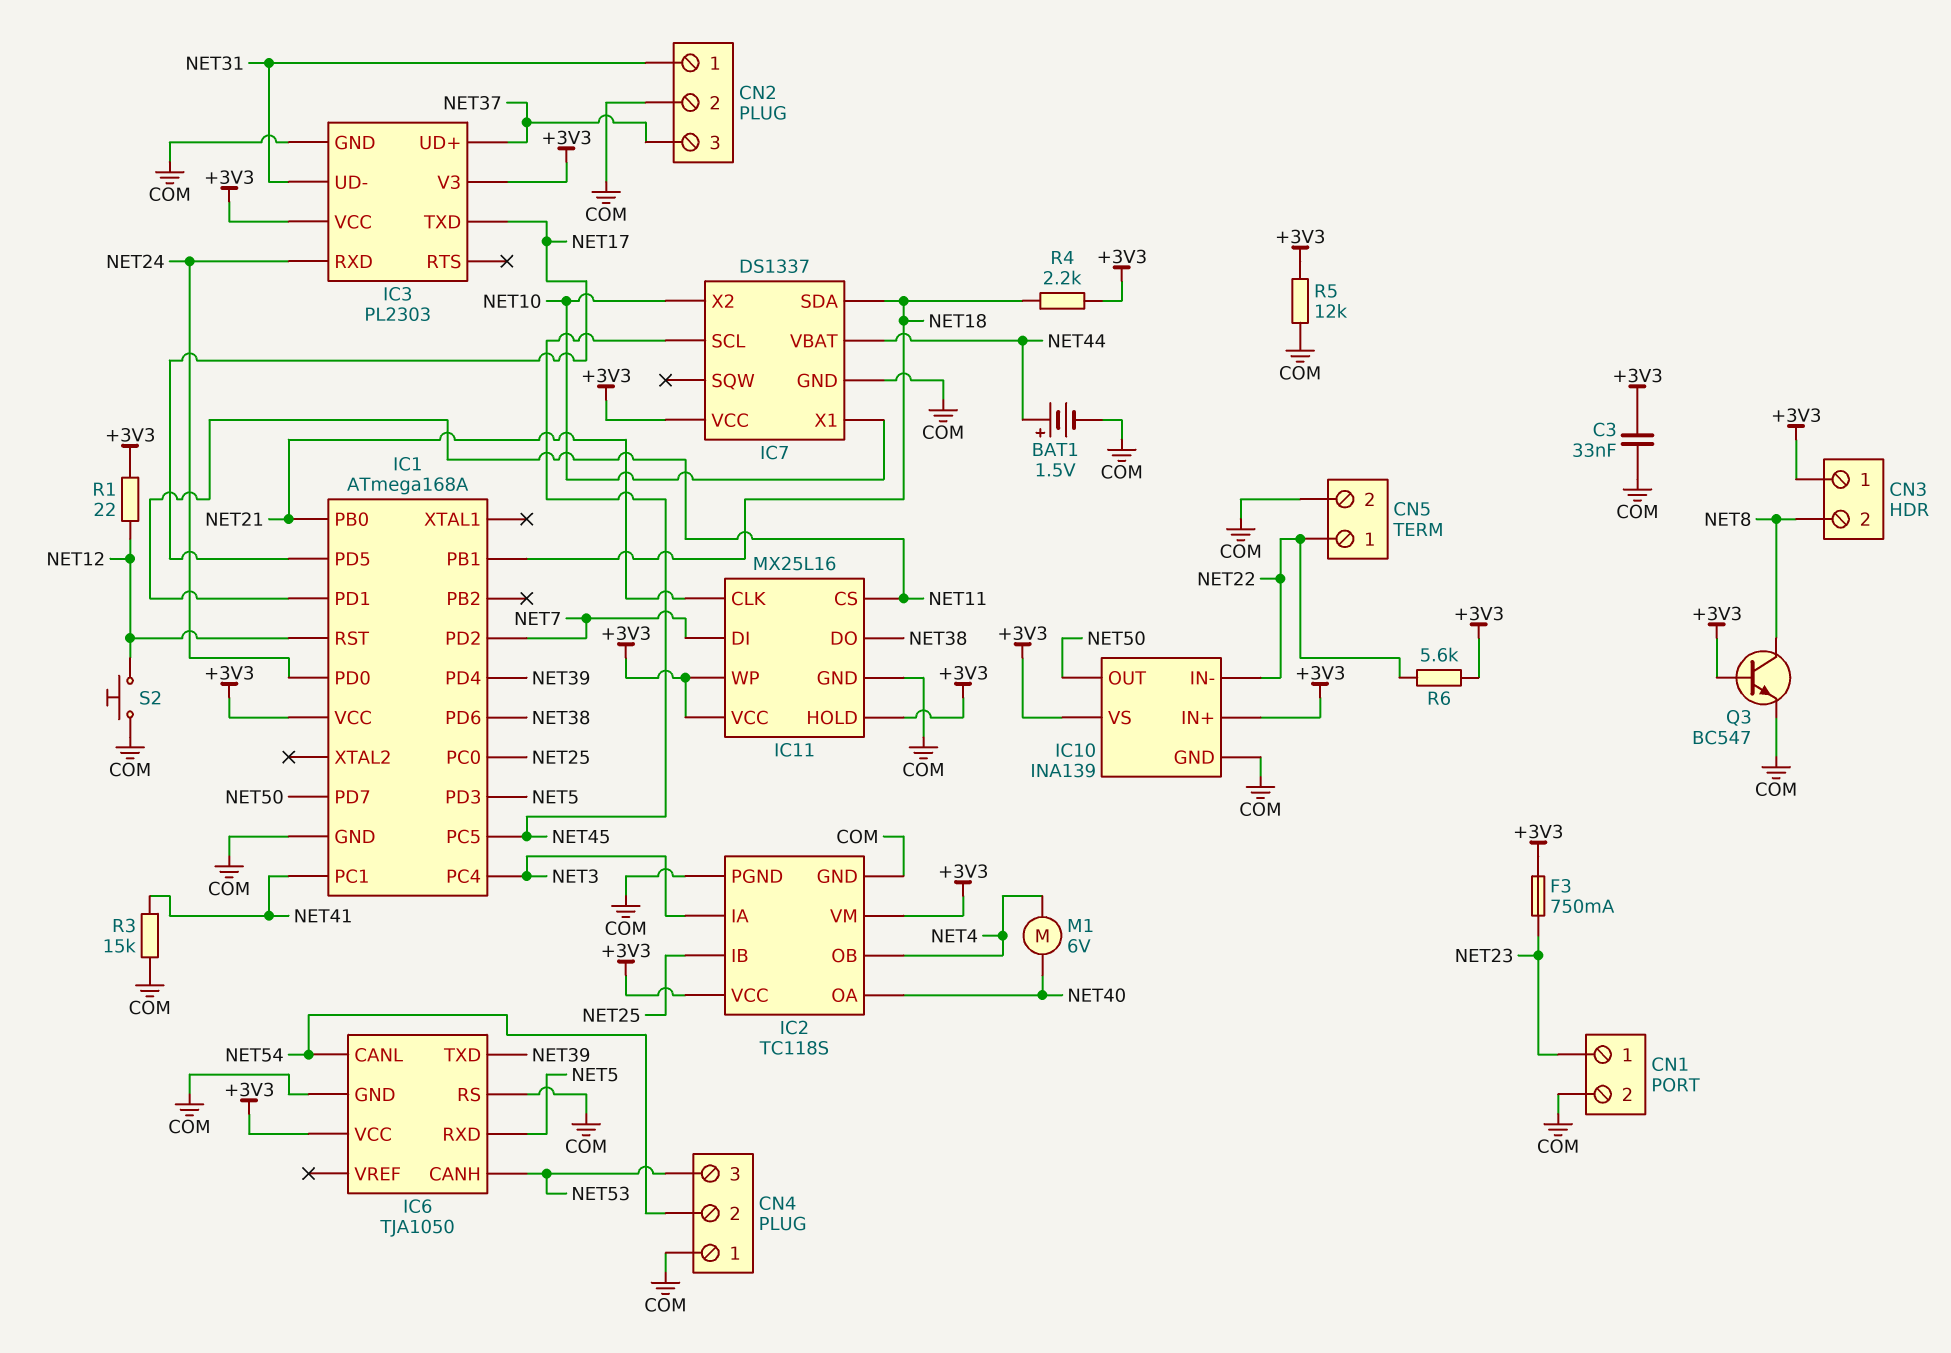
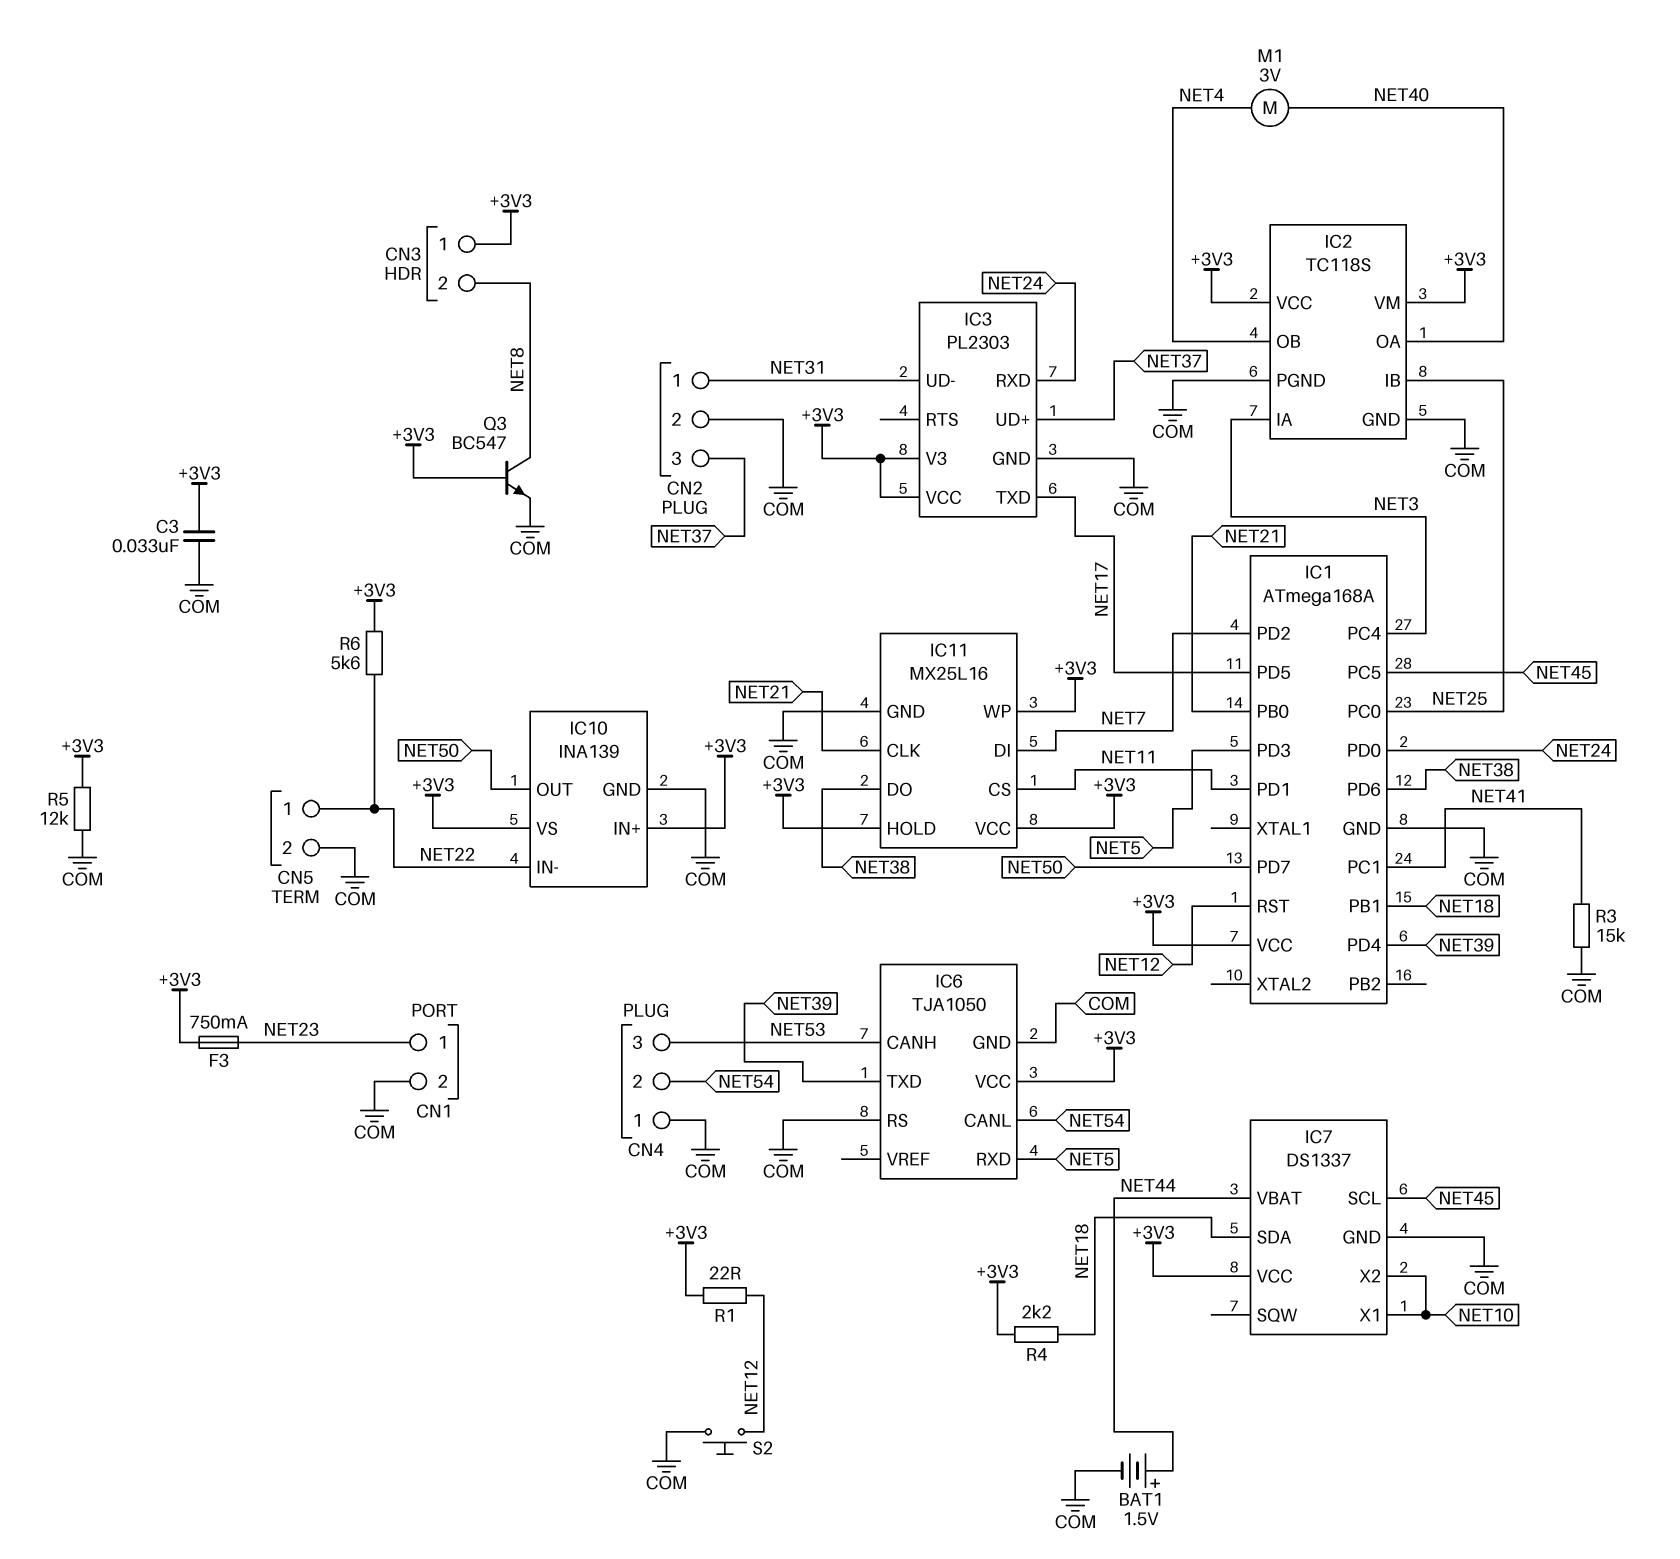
M1: motor 6V (NET4, NET40) -> motor 3V (NET4, NET40)

